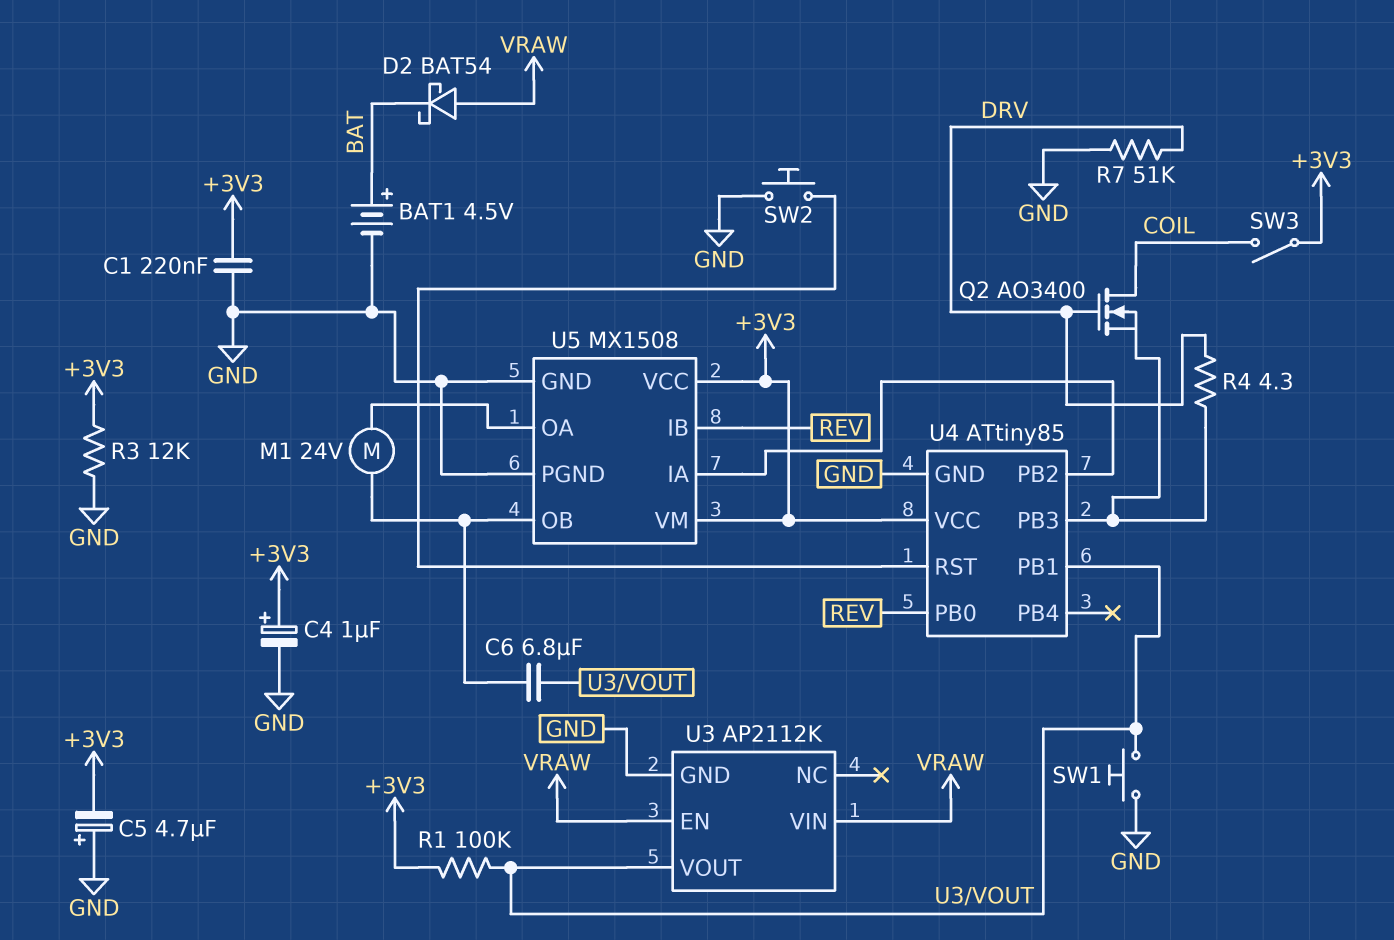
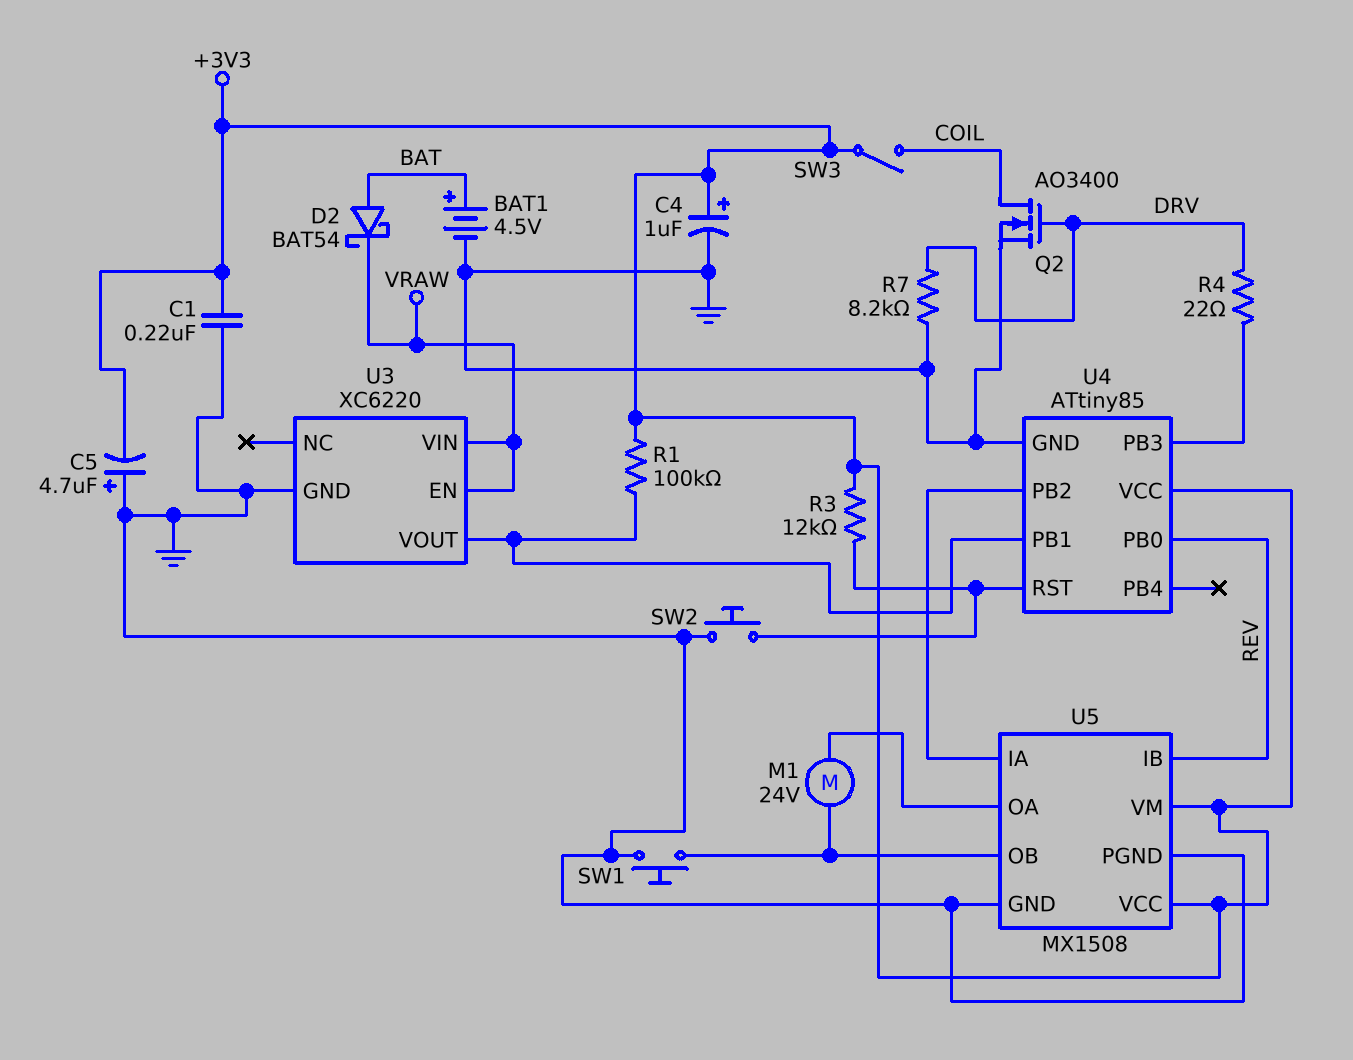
C6: 6.8uF (U3/VOUT, U5/OB) -> none
D2: schottky BAT54 (A VRAW, K BAT) -> schottky BAT54 (A BAT, K VRAW)
Q2: NMOS AO3400 (G DRV, D COIL, S U4/PB3) -> NMOS AO3400 (G DRV, D COIL, S GND)
R3: 12k (+3V3, GND) -> 12k (+3V3, U4/RST)
R4: 4.3 (DRV, U4/PB3) -> 22 (DRV, U4/PB3)
R7: 51k (DRV, GND) -> 8.2k (DRV, GND)
SW1: button (GND, U3/VOUT) -> button (GND, U5/OB)
U3: AP2112K -> XC6220

